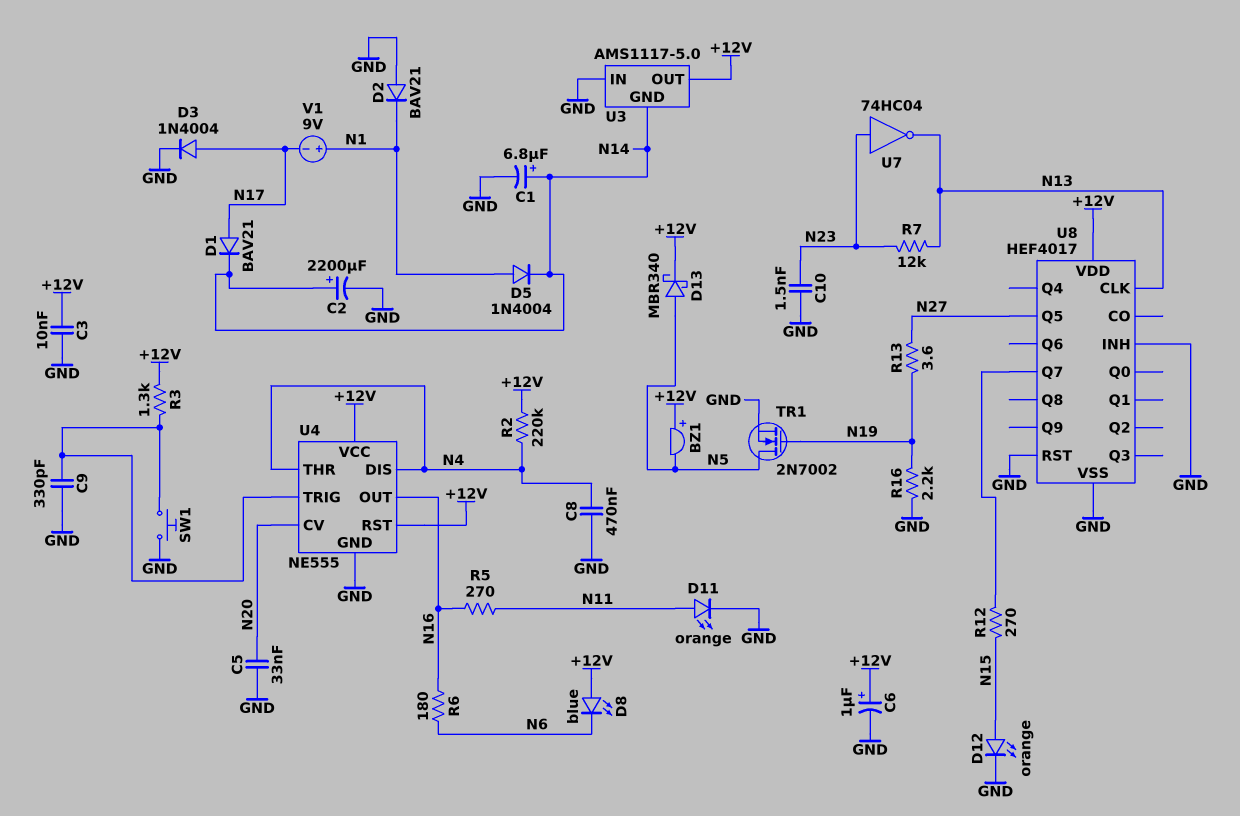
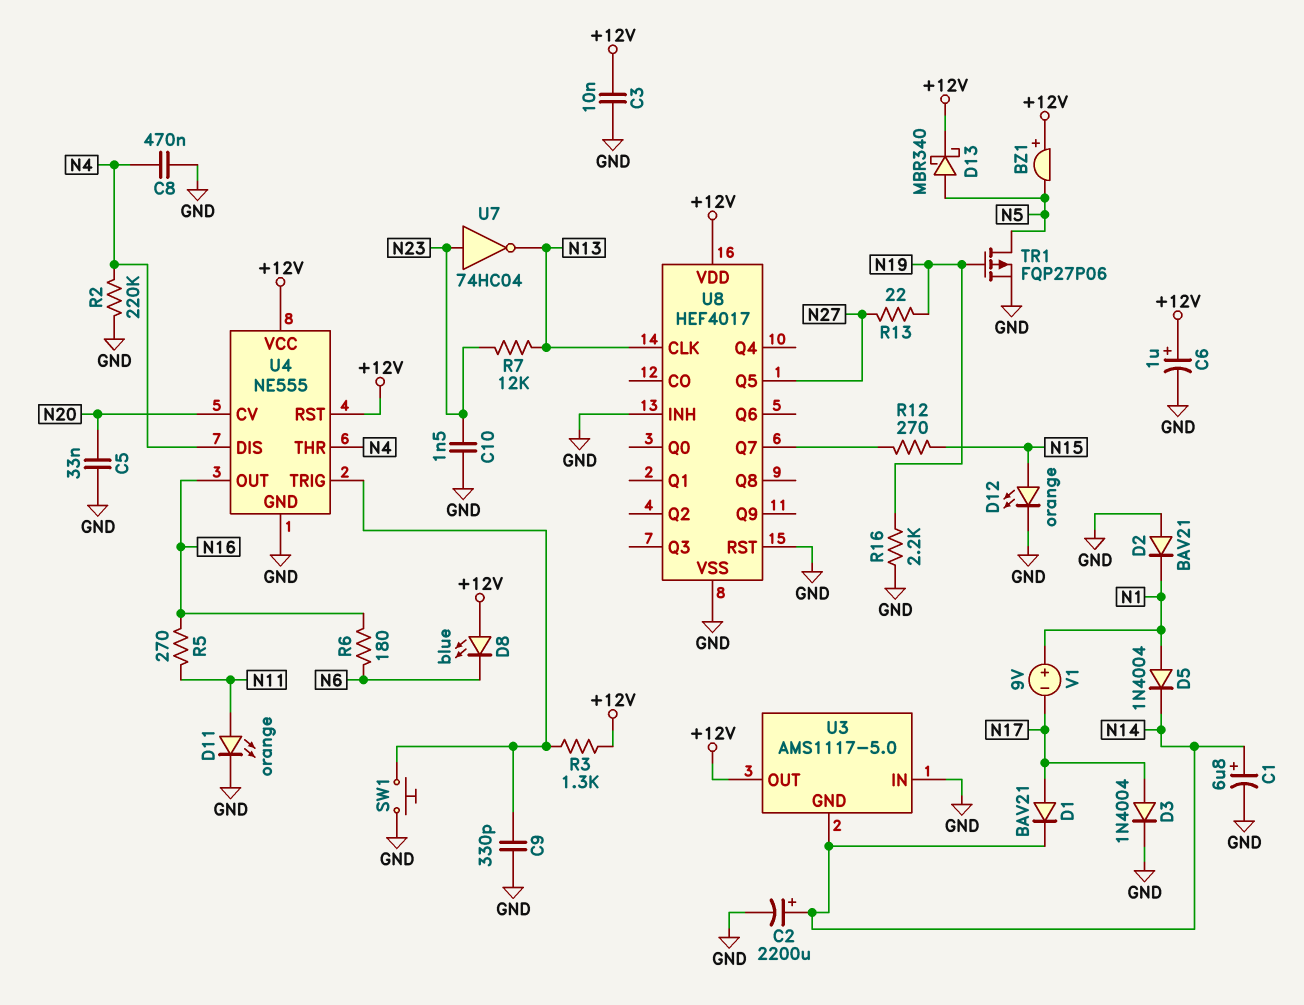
R2: 220k (+12V, N4) -> 220k (GND, N4)
R13: 3.6 (N19, N27) -> 22 (N19, N27)
TR1: NMOS 2N7002 (G N19, D N5, S GND) -> PMOS FQP27P06 (G N19, D N5, S GND)

